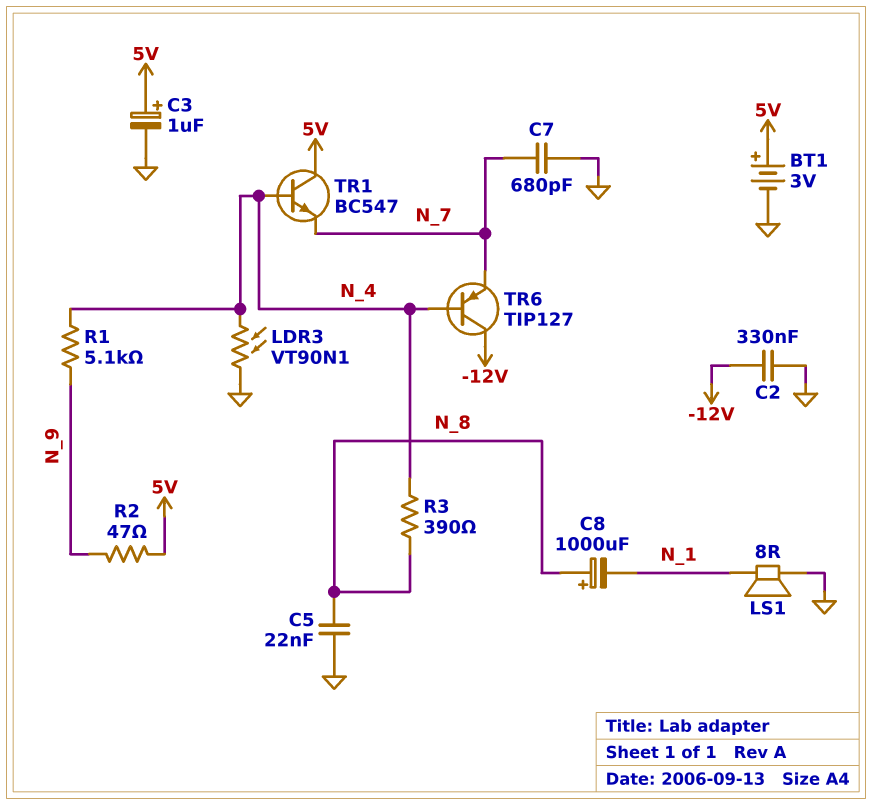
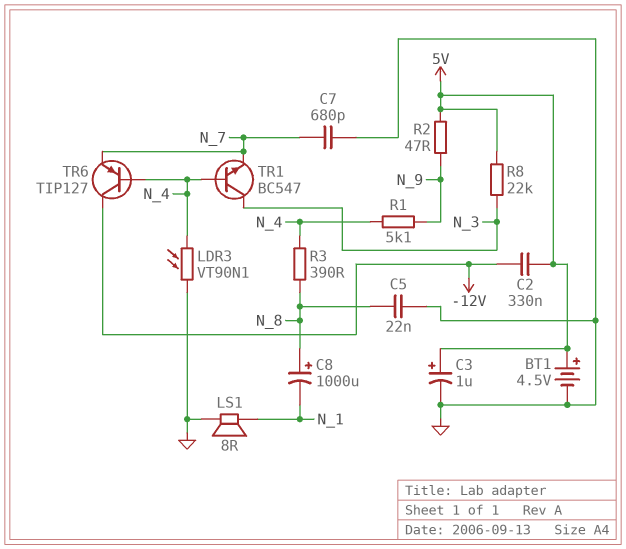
BT1: 3V (plus 5V, minus GND) -> 4.5V (plus 5V, minus GND)
C2: 330nF (-12V, GND) -> 330nF (-12V, 5V)
R8: none -> 22k (5V, N_3)
TR1: NPN BC547 (B N_4, C 5V, E N_7) -> NPN BC547 (B N_4, C N_3, E N_7)

